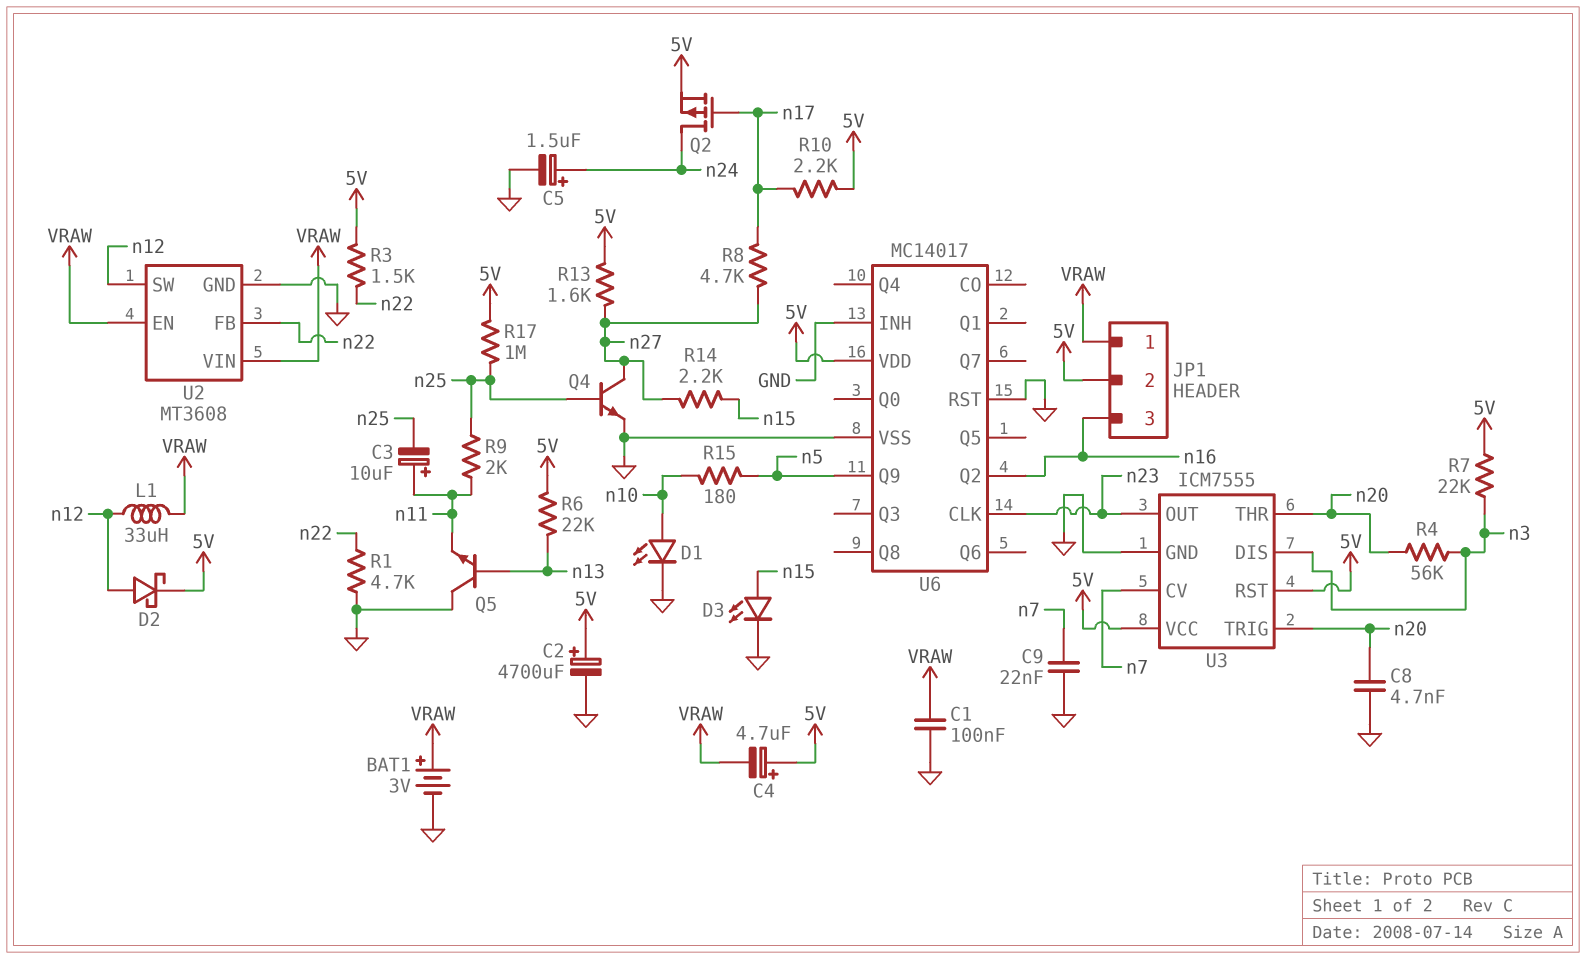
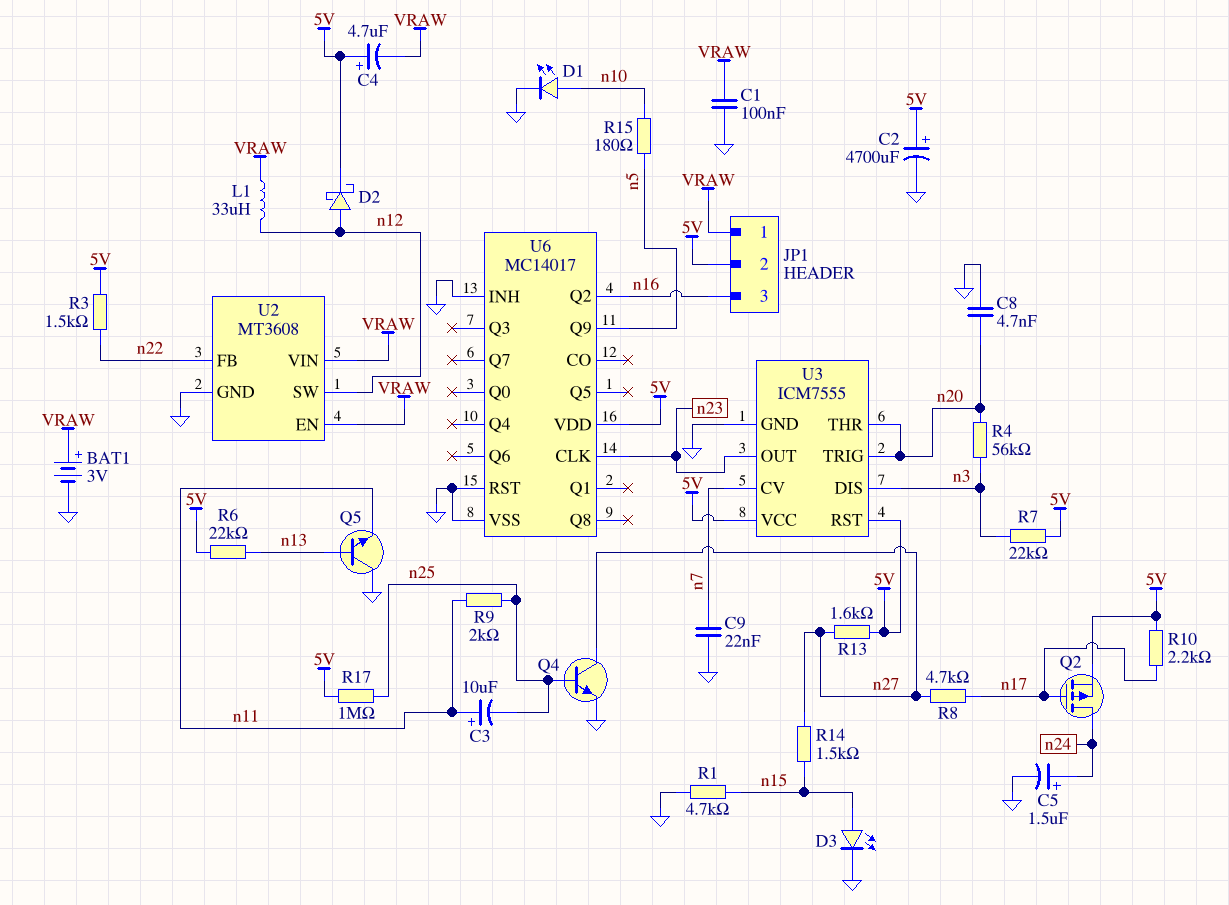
R1: 4.7k (GND, n22) -> 4.7k (GND, n15)
R14: 2.2k (n15, n27) -> 1.5k (n15, n27)

